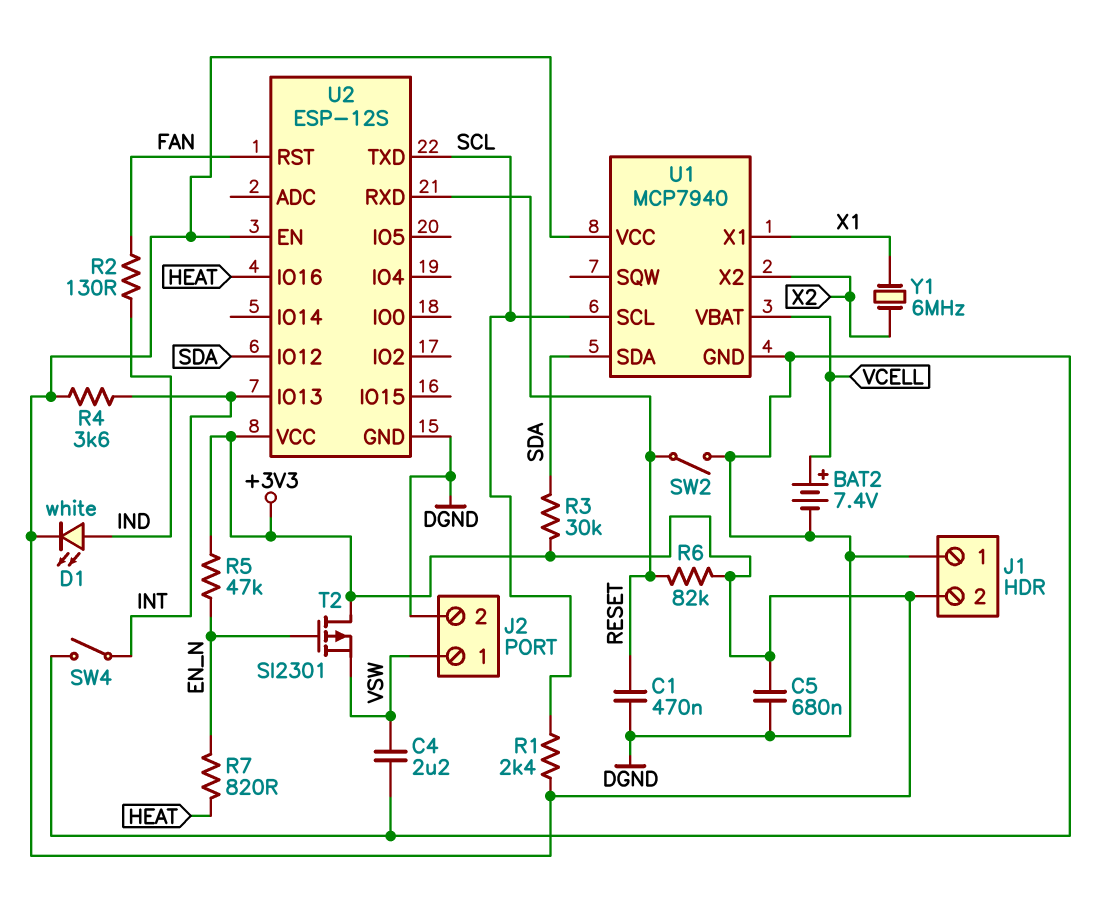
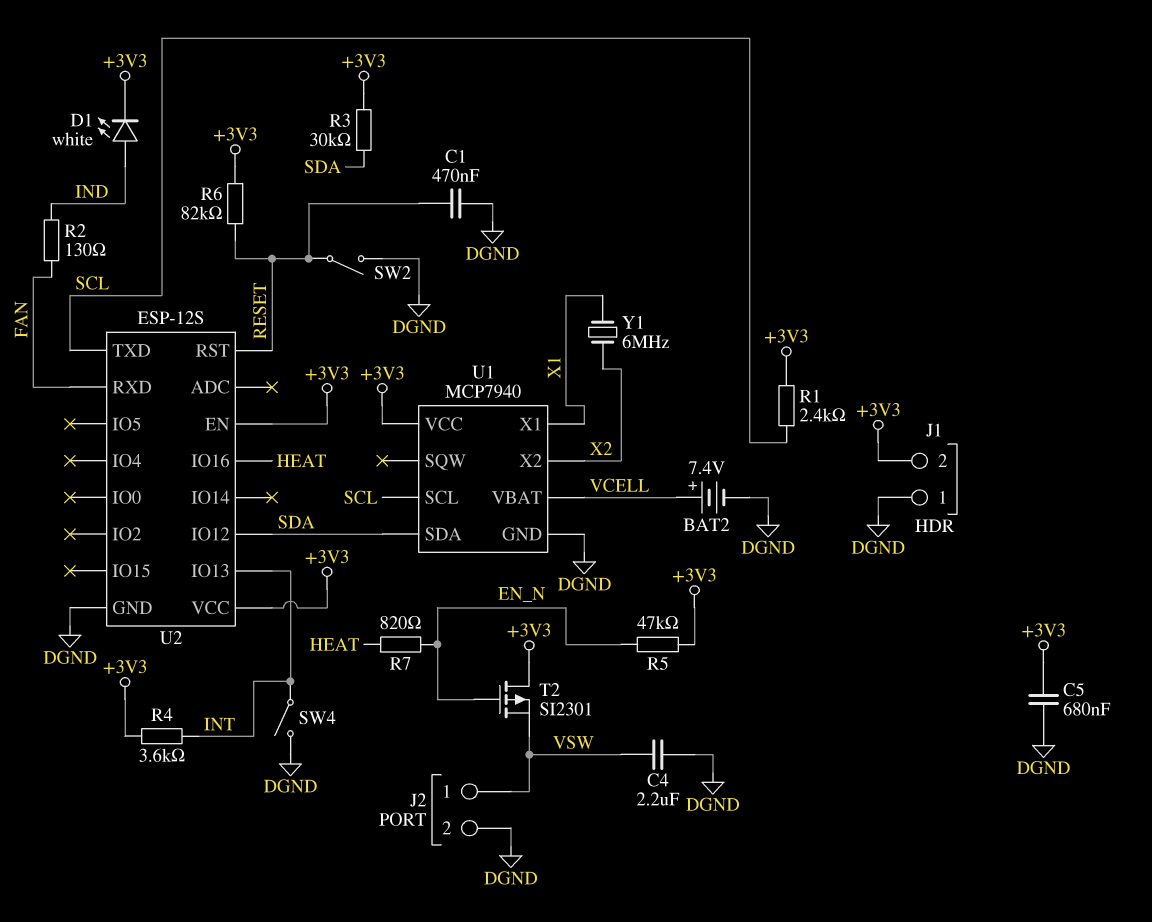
U2 pin RST: FAN -> RESET
U2 pin RXD: RESET -> FAN

